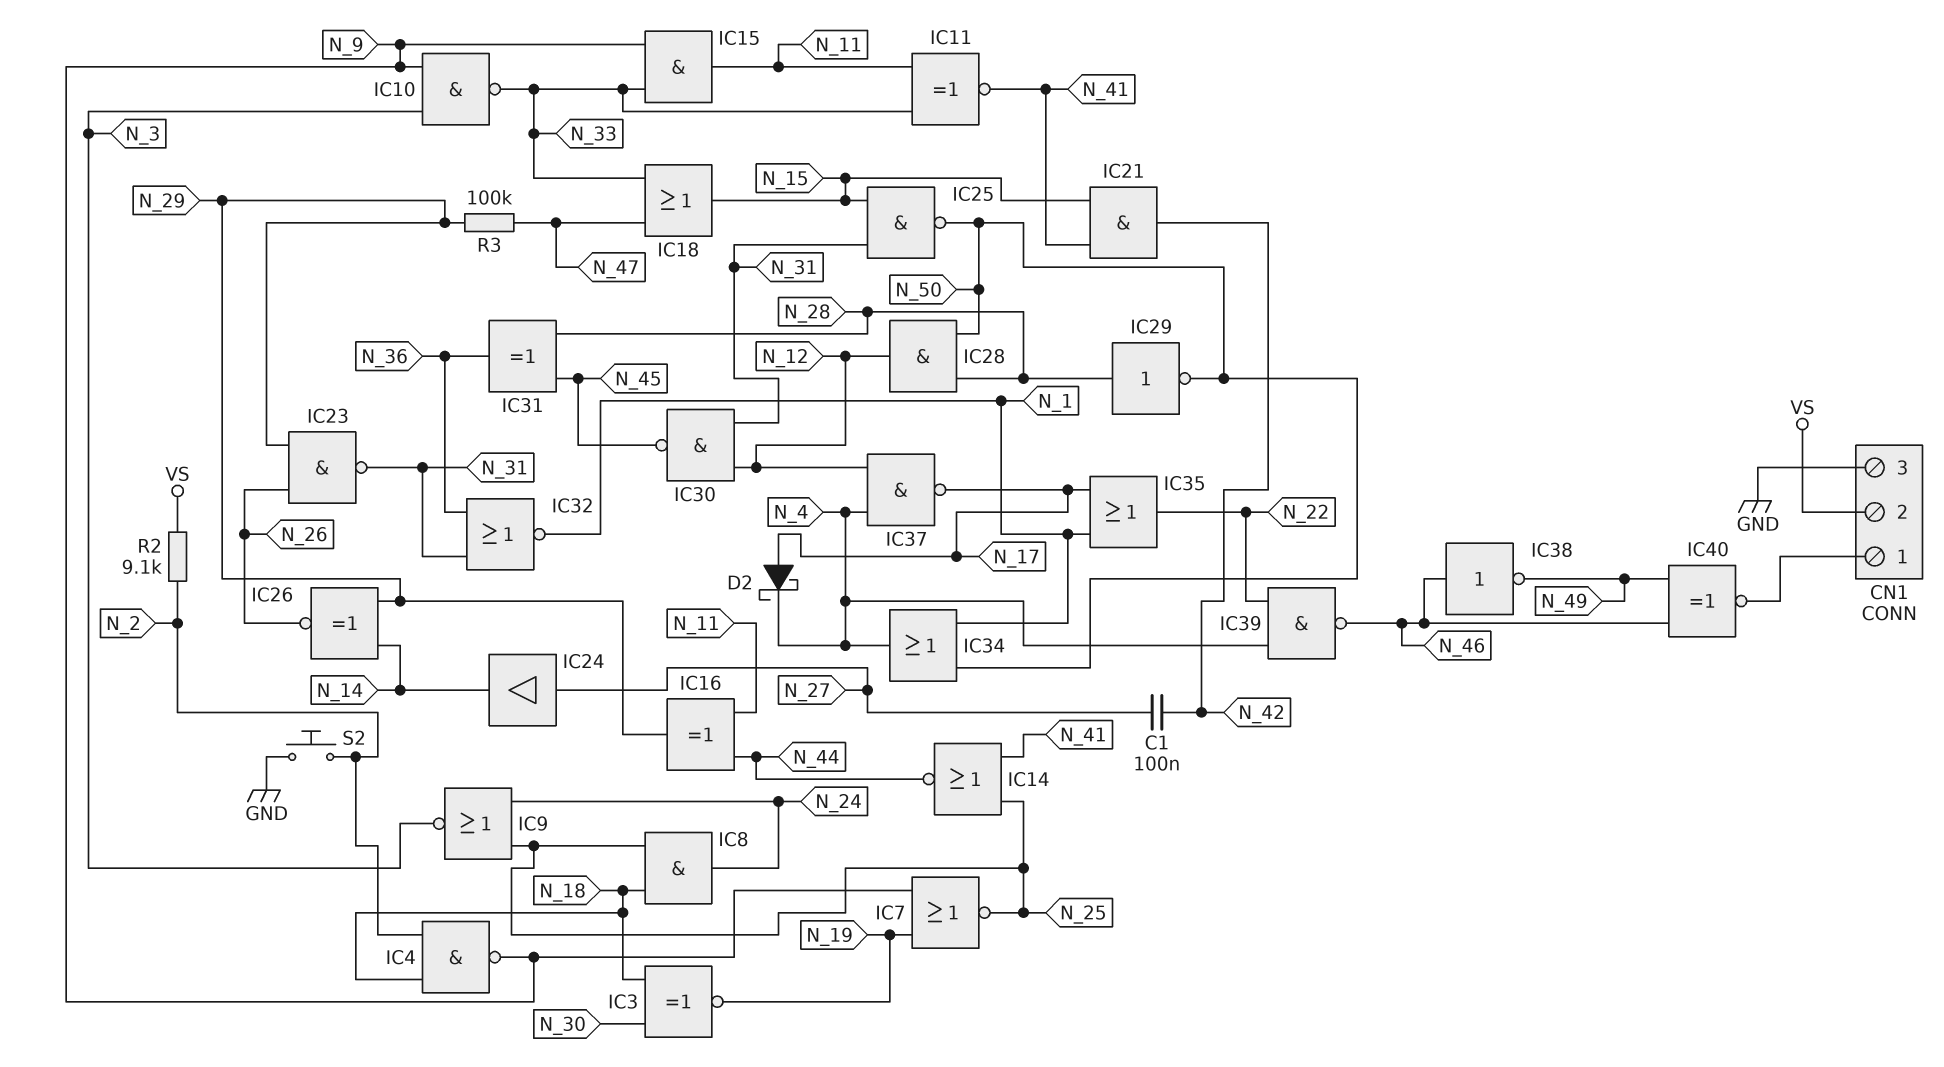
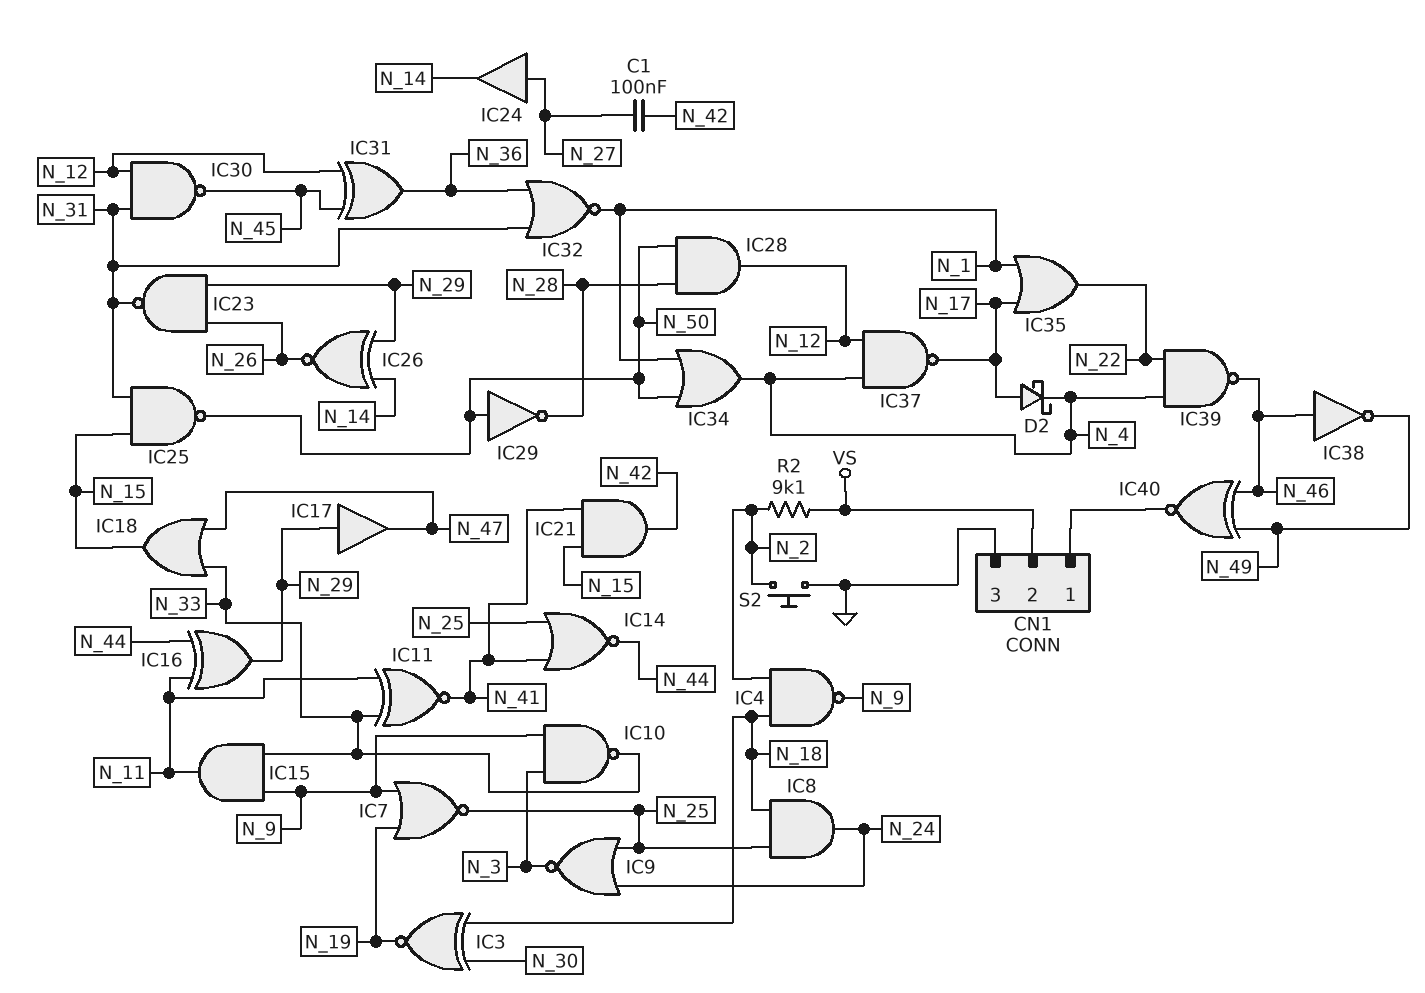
IC17: none -> buffer (in N_29, out N_47)
IC29: NOT (in N_28, out N_50) -> NOT (in N_50, out N_28)
IC31: XOR (in N_28, in N_45, out N_36) -> XOR (in N_12, in N_45, out N_36)
R3: 100k (N_29, N_47) -> none

